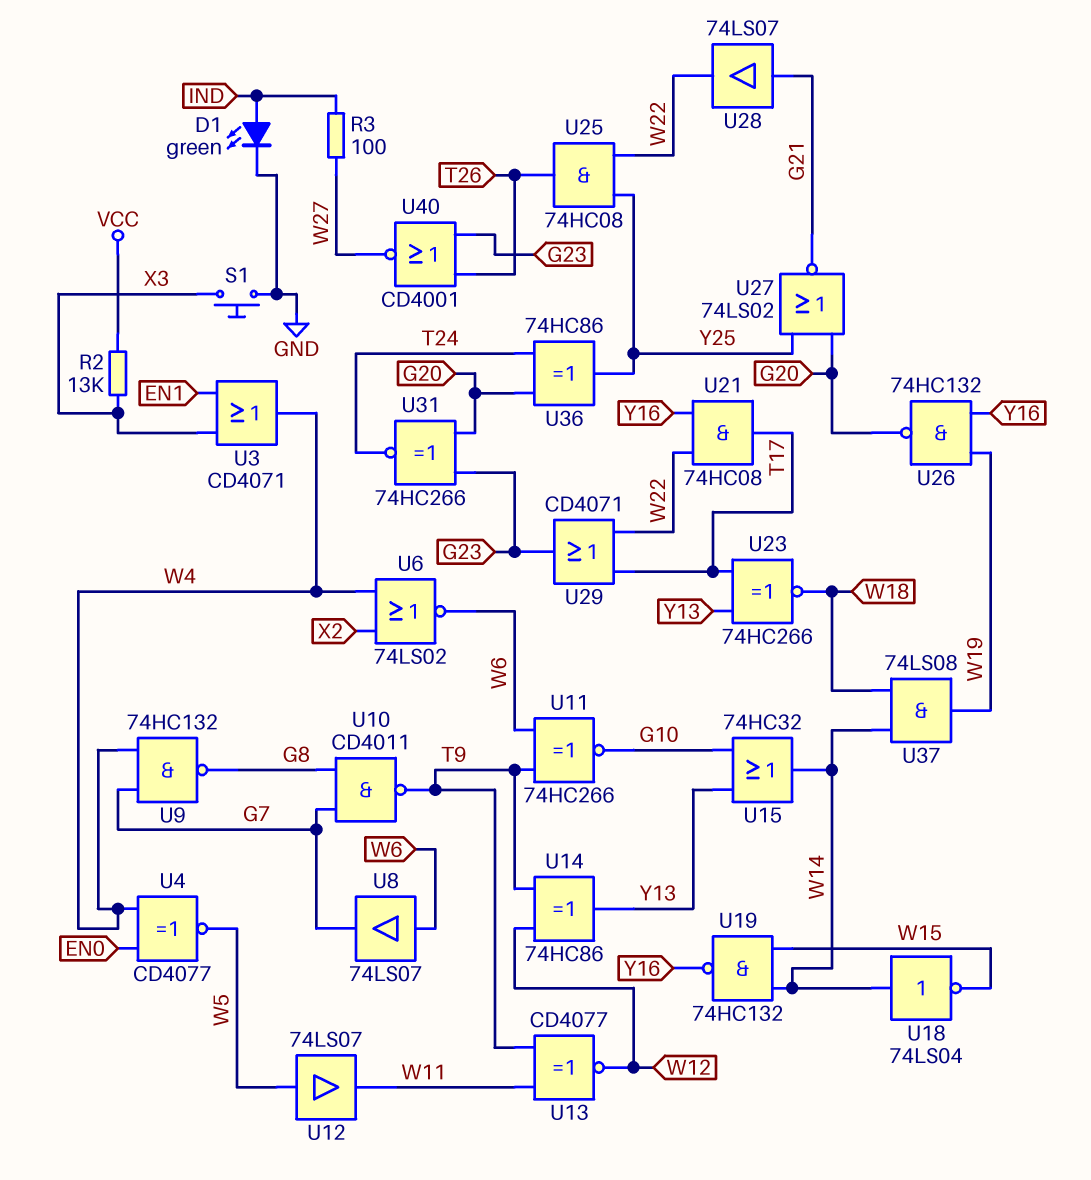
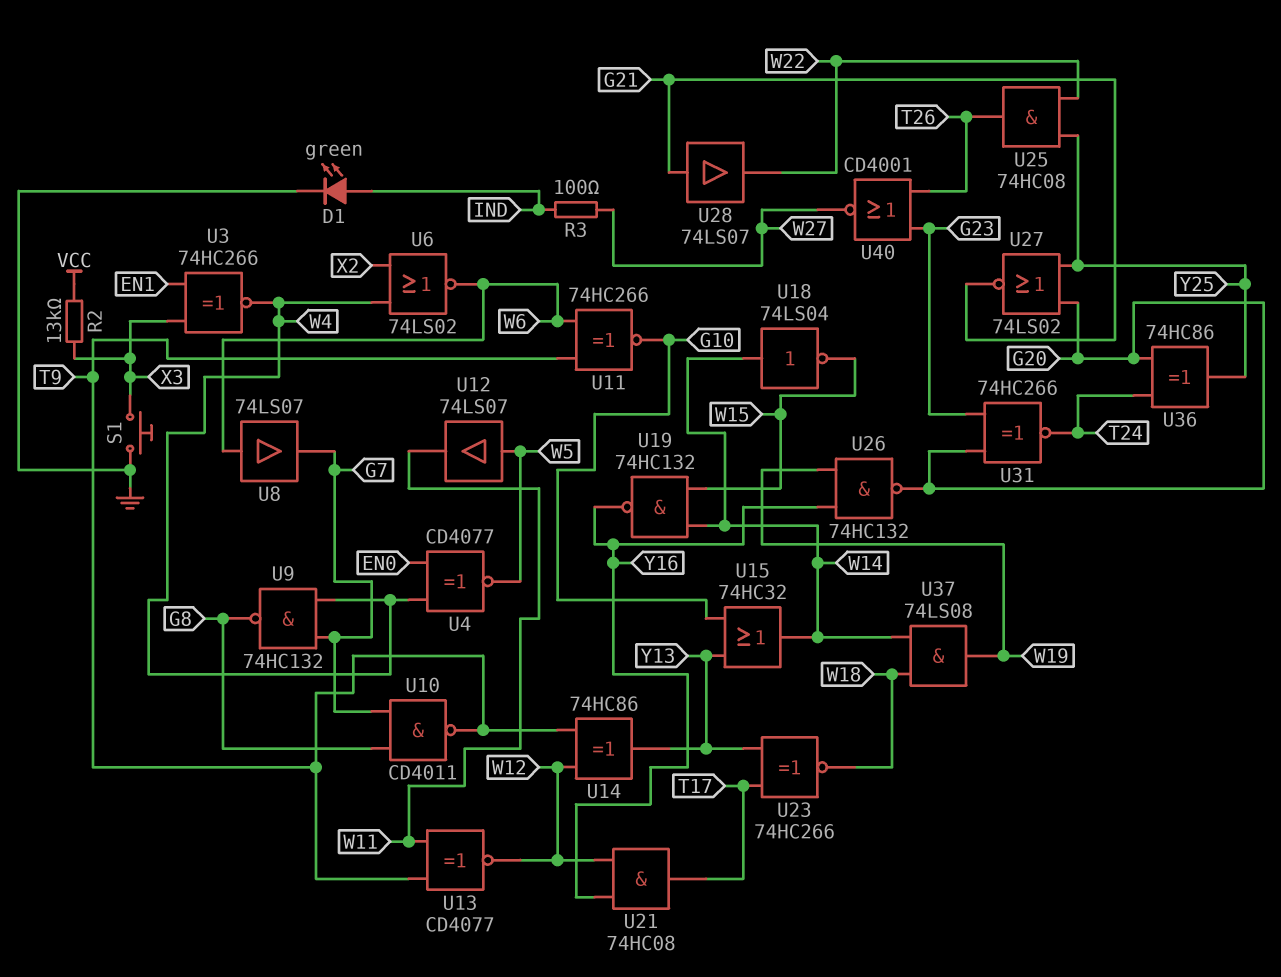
U3: OR CD4071 (in EN1, in X3, out W4) -> XNOR 74HC266 (in EN1, in X3, out W4)
U21: AND 74HC08 (in W22, in Y16, out T17) -> AND 74HC08 (in W12, in Y16, out T17)
U29: OR CD4071 (in T17, in W22, out G23) -> none

